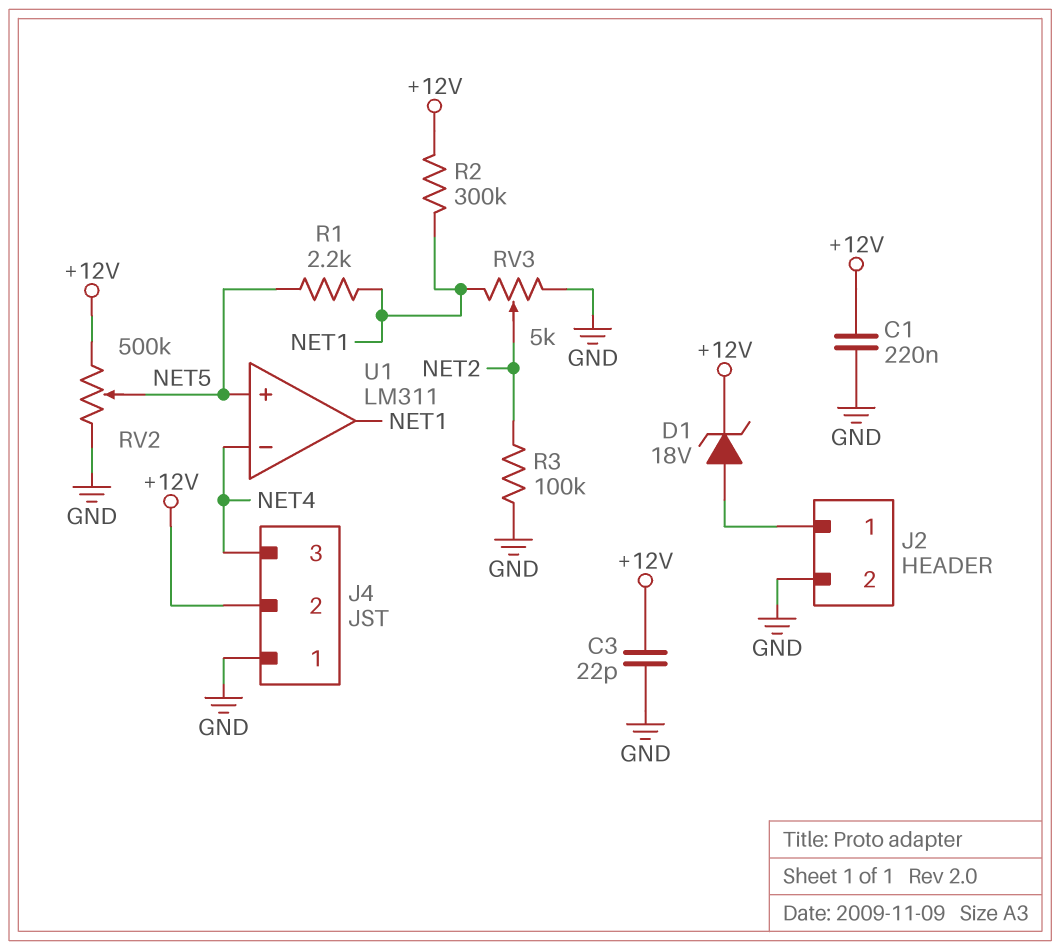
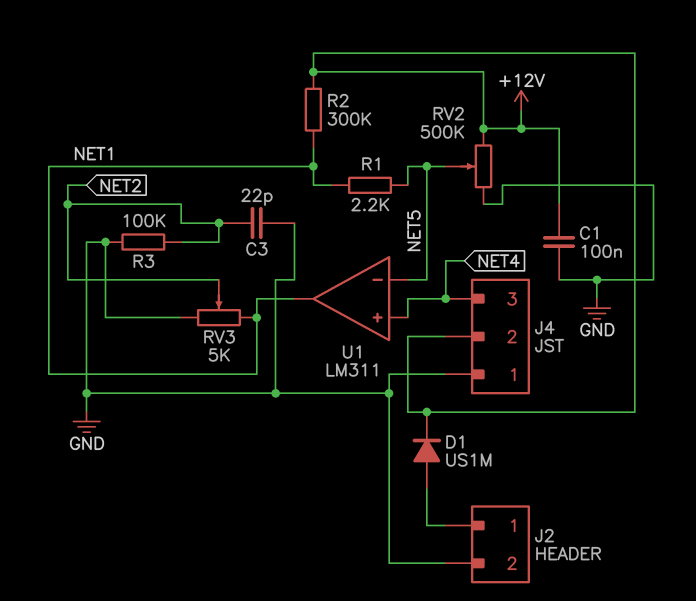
C1: 220nF (+12V, GND) -> 100nF (+12V, GND)
C3: 22pF (+12V, GND) -> 22pF (GND, NET2)
D1: zener 18V (A J2/1, K +12V) -> diode US1M (A J2/1, K +12V)
U1 pin in+: NET5 -> NET4
U1 pin in-: NET4 -> NET5

